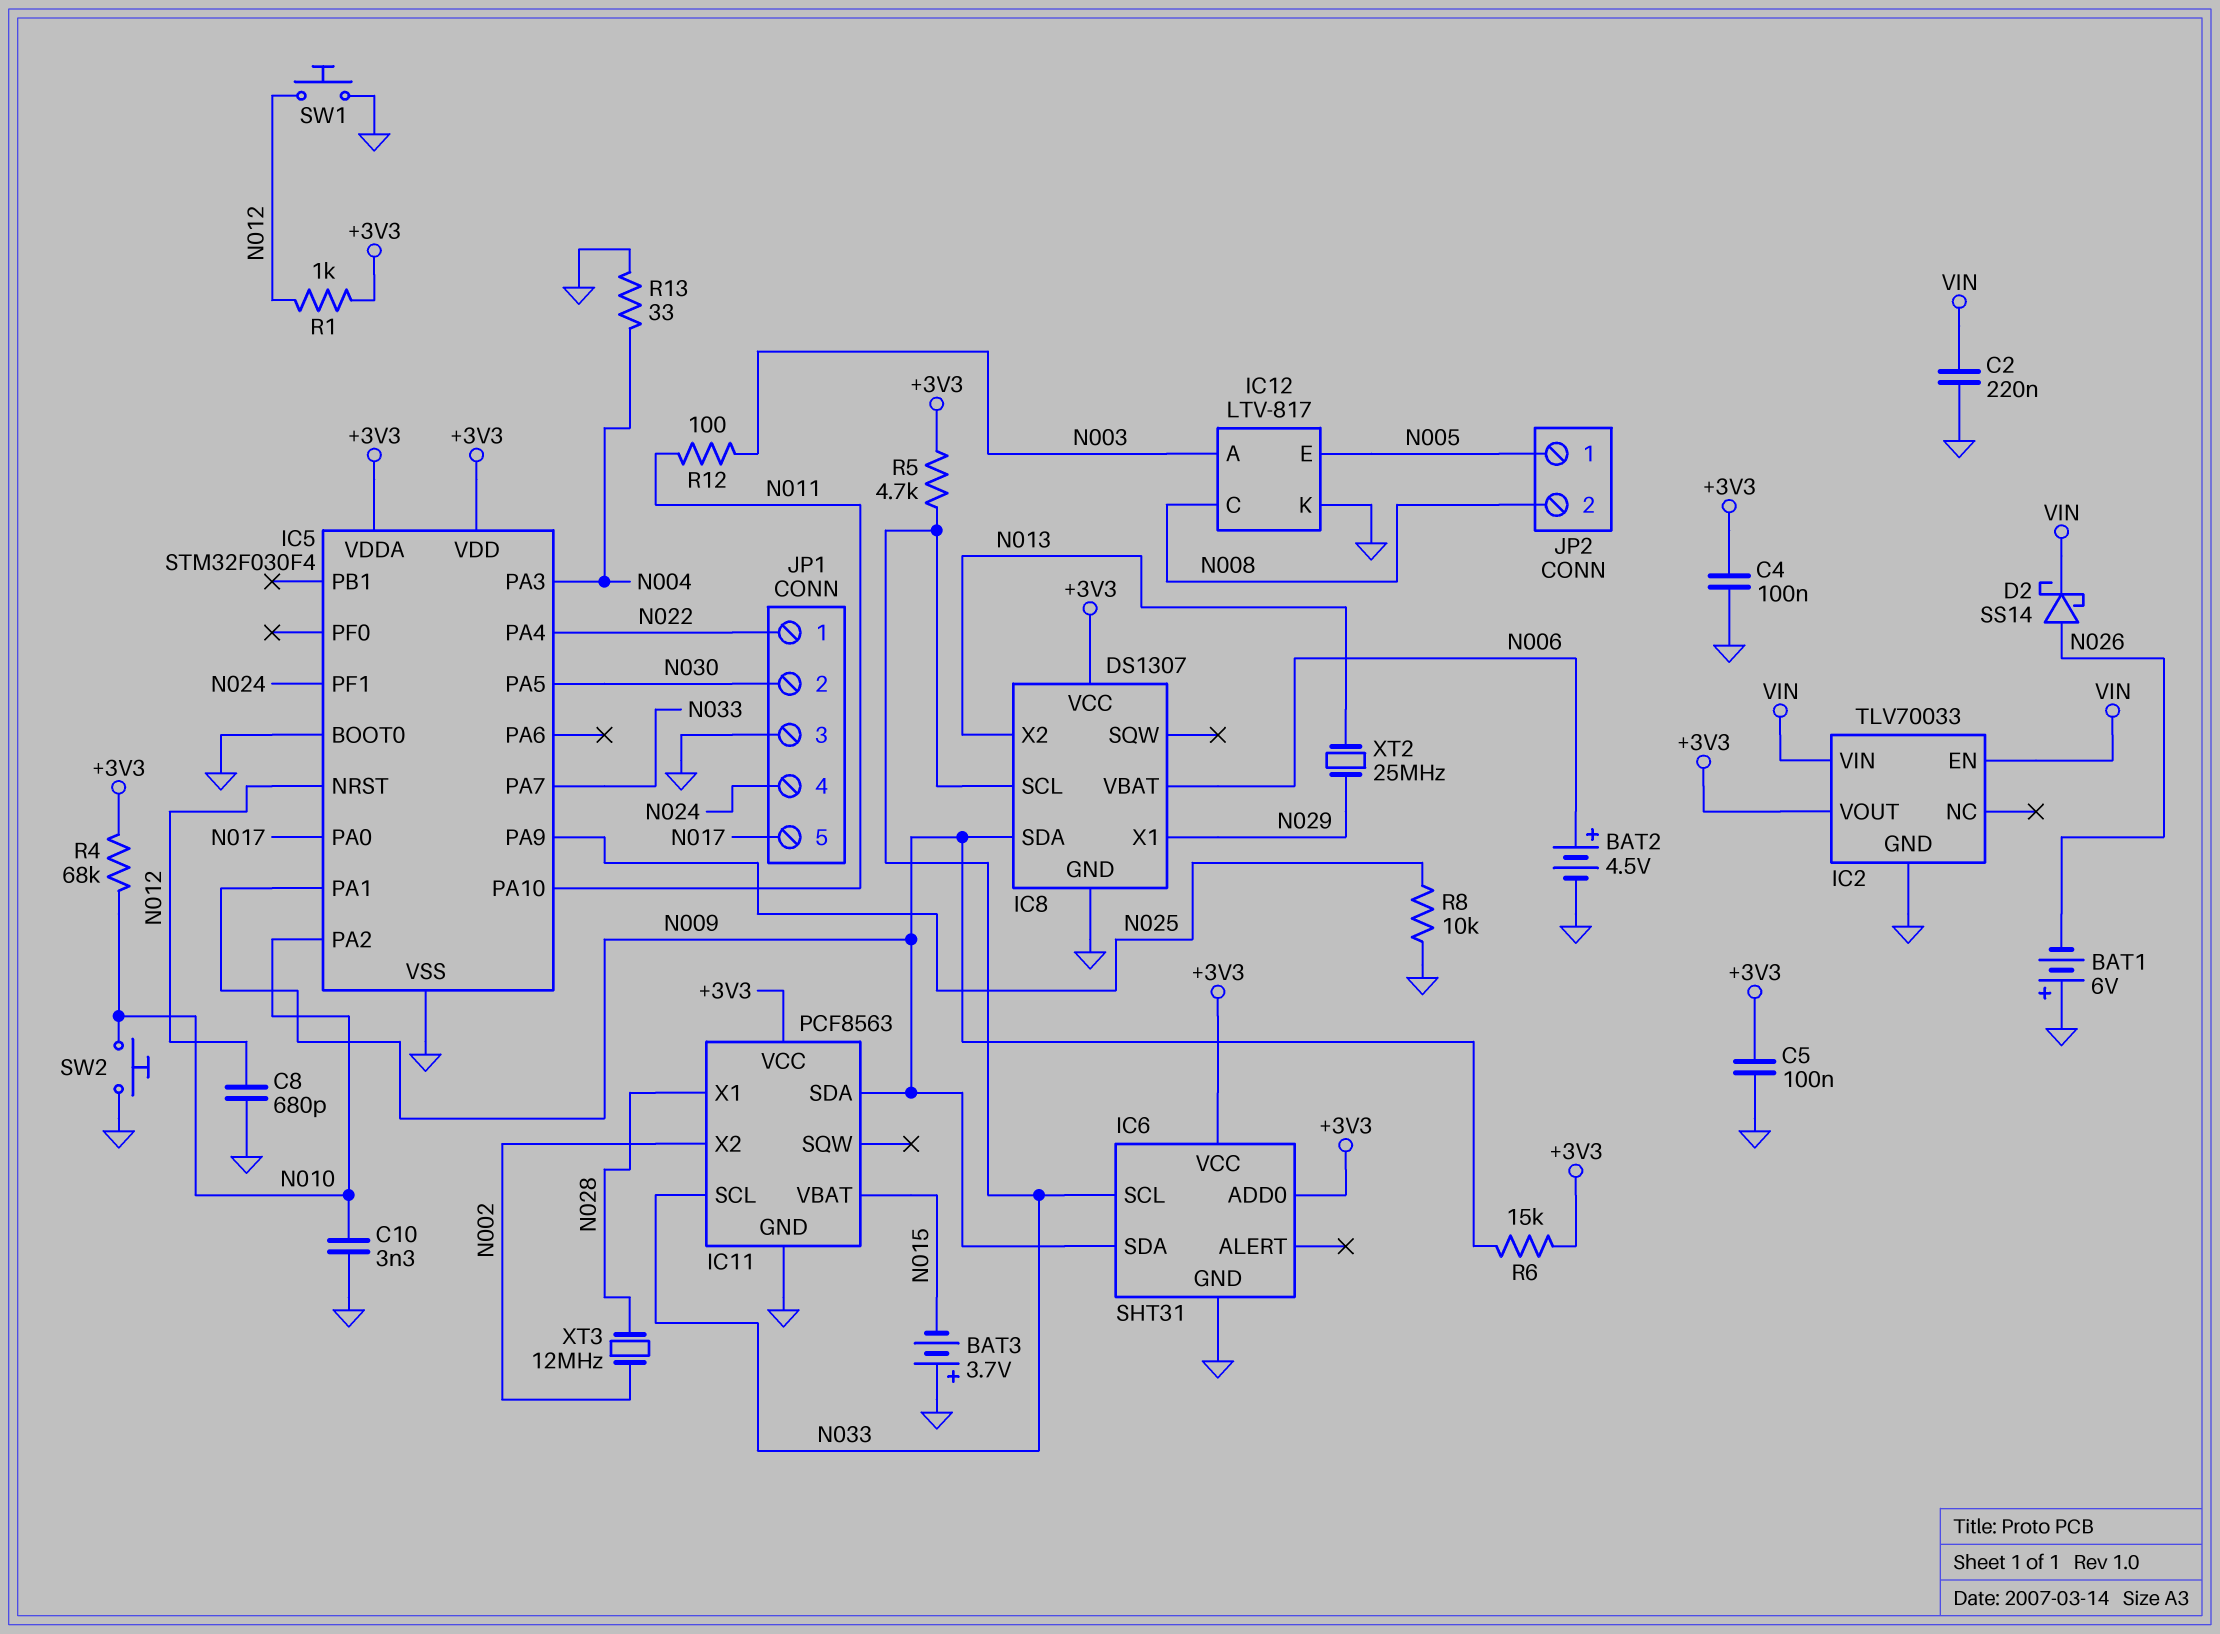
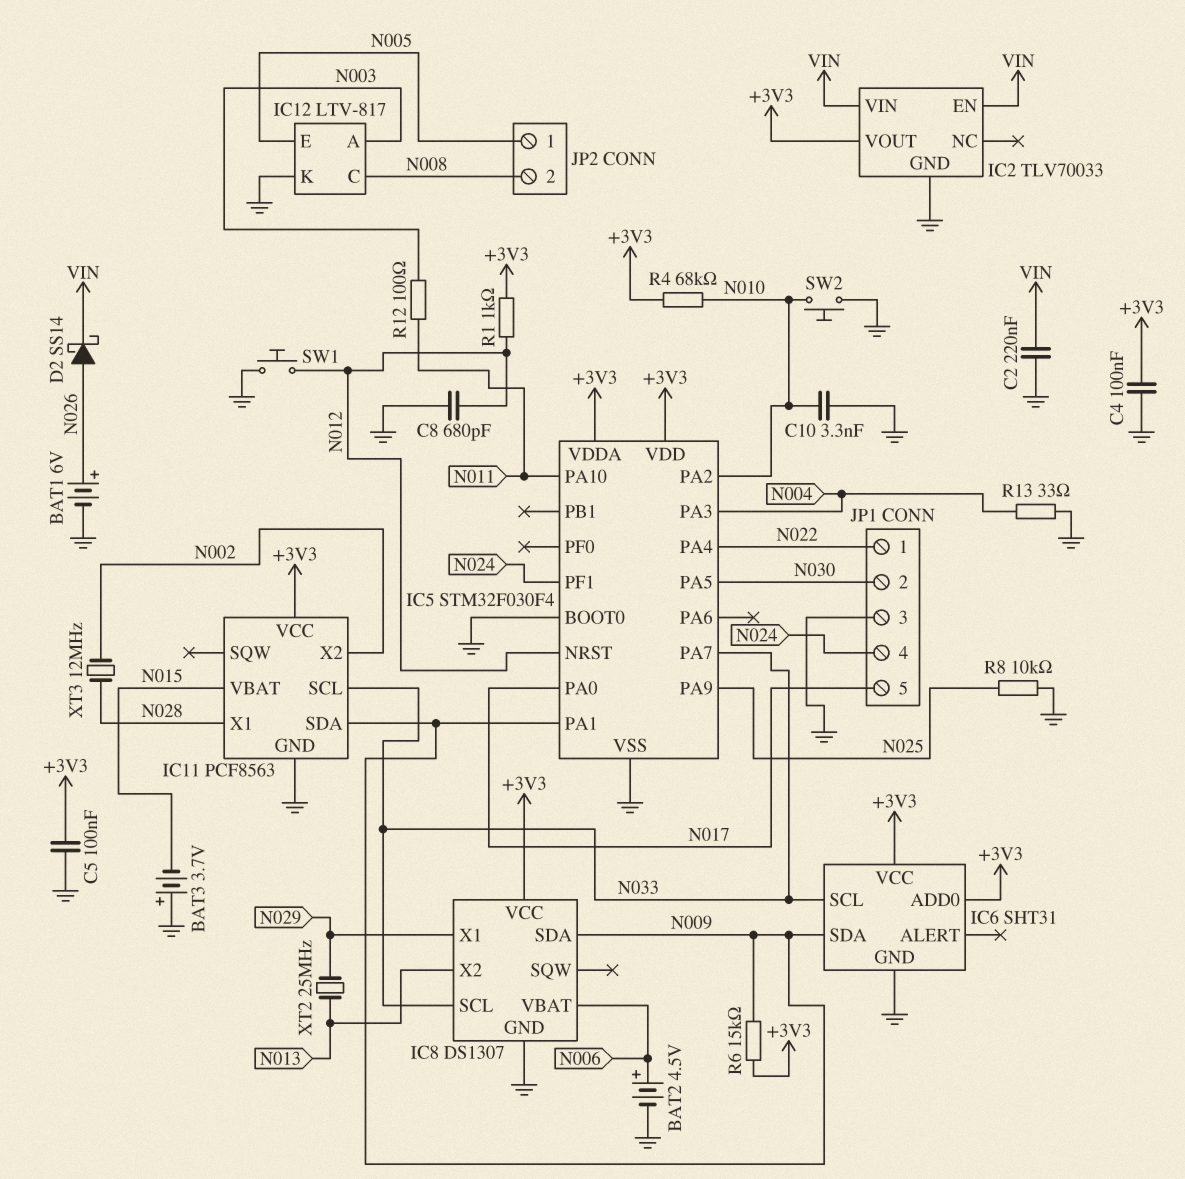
BAT1: 6V (plus GND, minus N026) -> 6V (plus N026, minus GND)
R5: 4.7k (+3V3, N033) -> none

